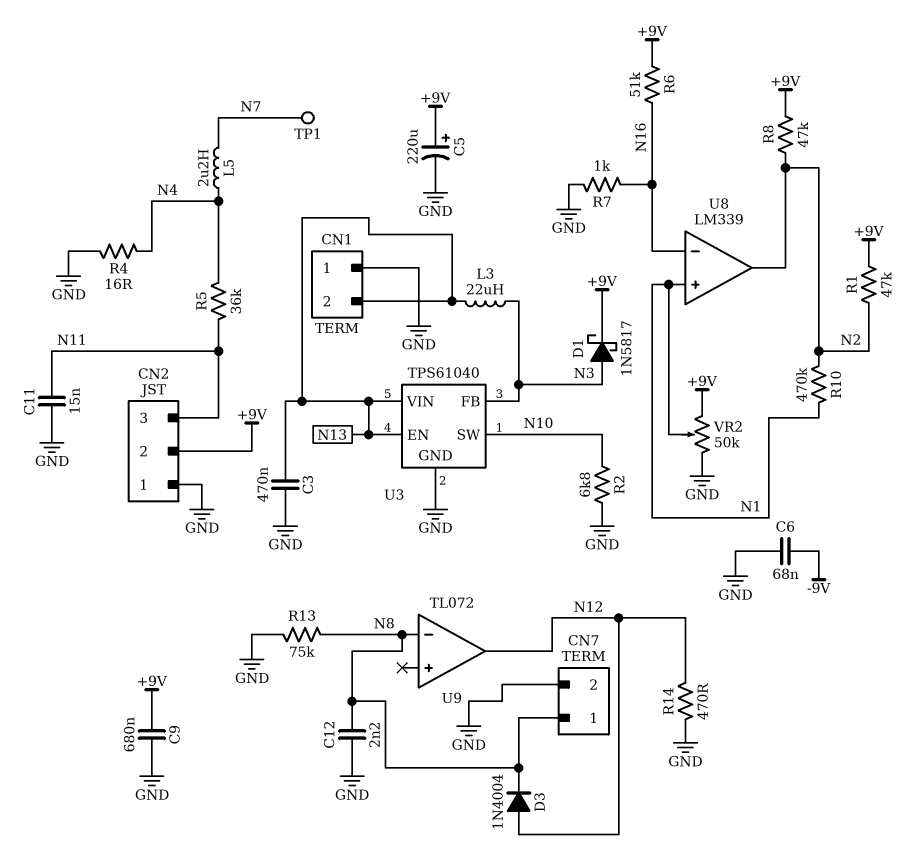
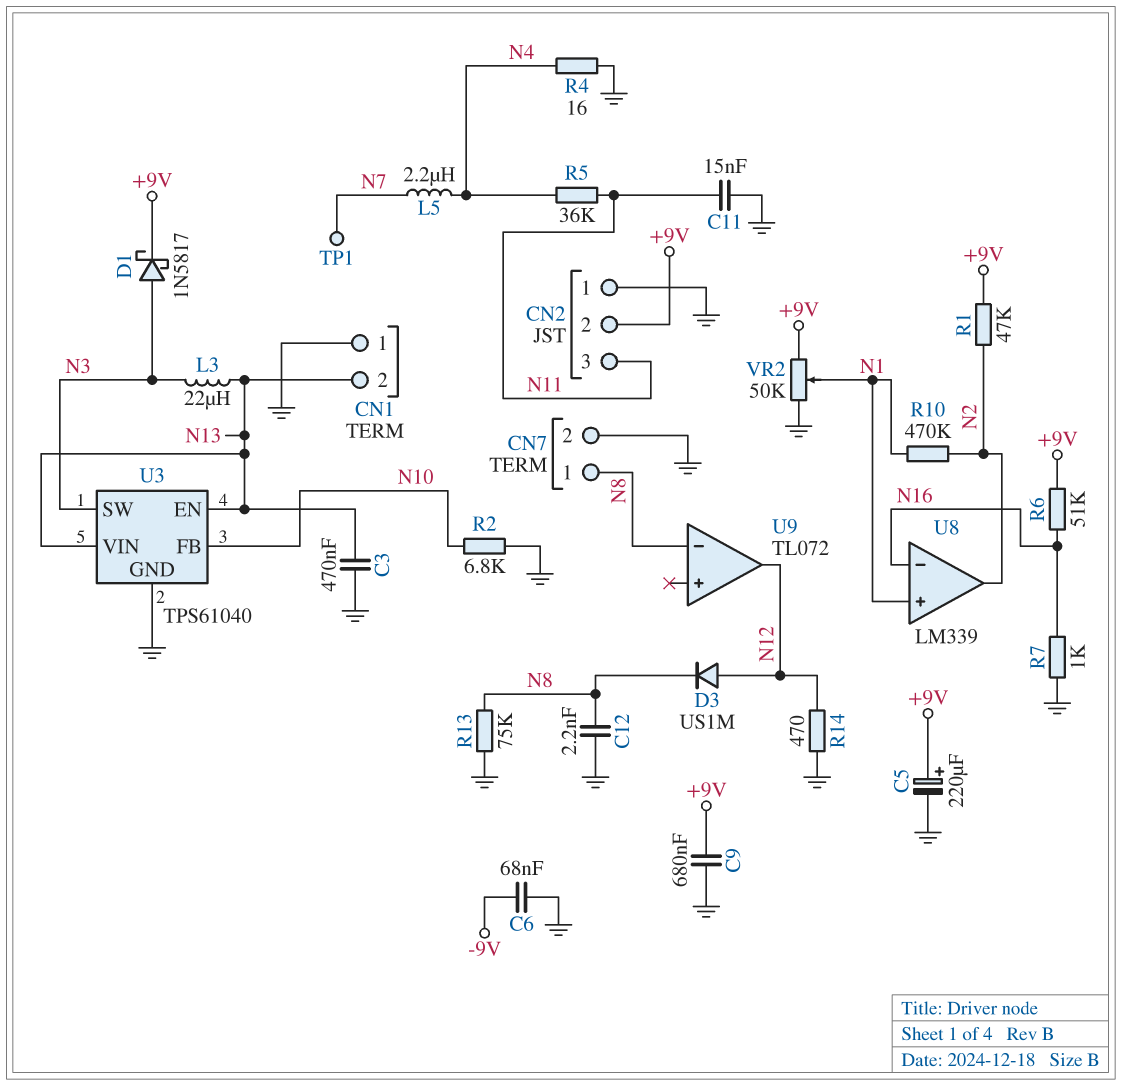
D3: diode 1N4004 (A N12, K N8) -> diode US1M (A N12, K N8)
R8: 47k (+9V, N2) -> none
U3 pin FB: N3 -> N10
U3 pin SW: N10 -> N3

